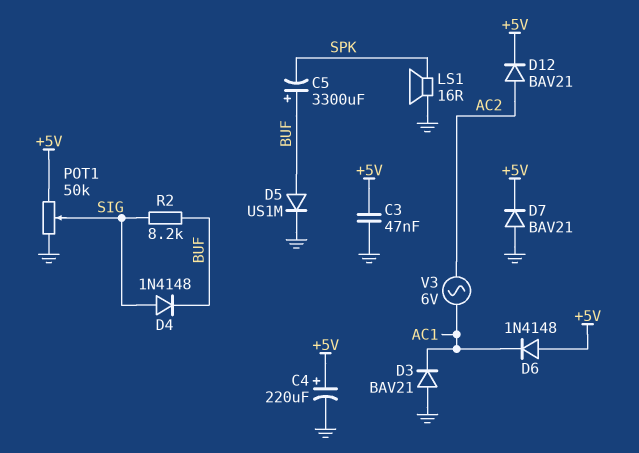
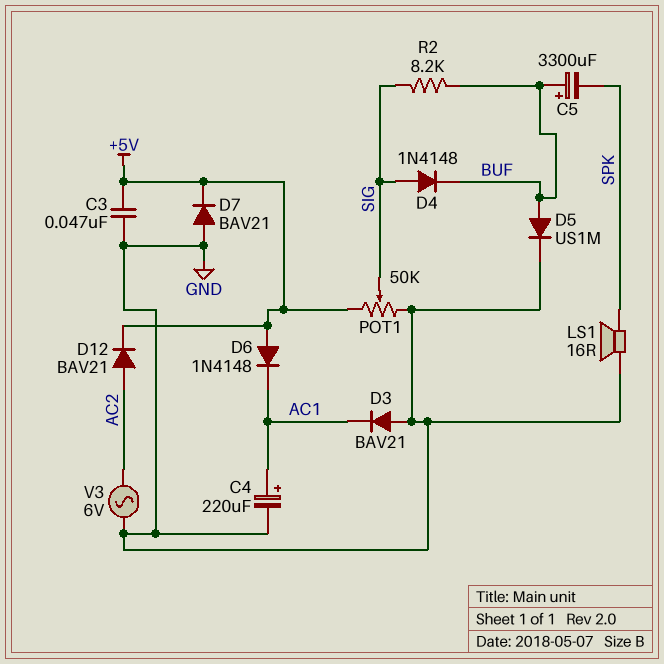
C4: 220uF (plus +5V, minus GND) -> 220uF (plus AC1, minus GND)
V3: AC 6V (AC1, AC2) -> AC 6V (AC2, GND)

